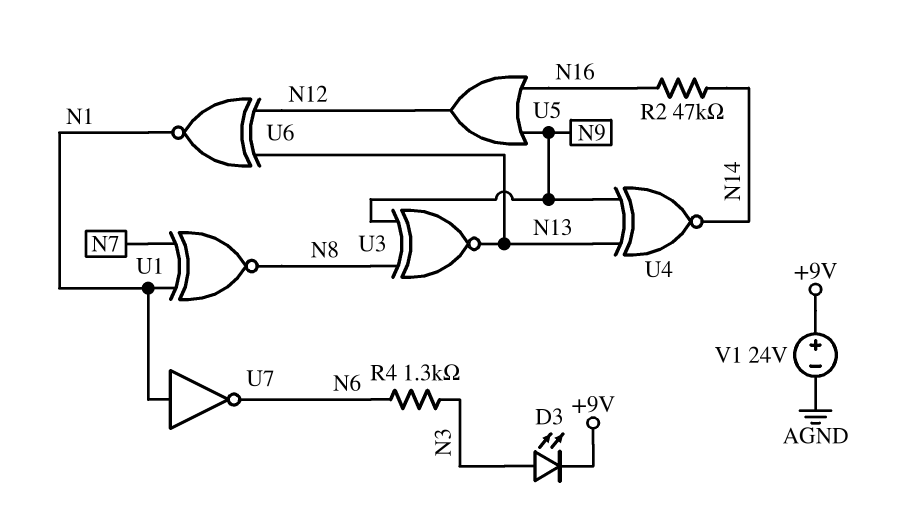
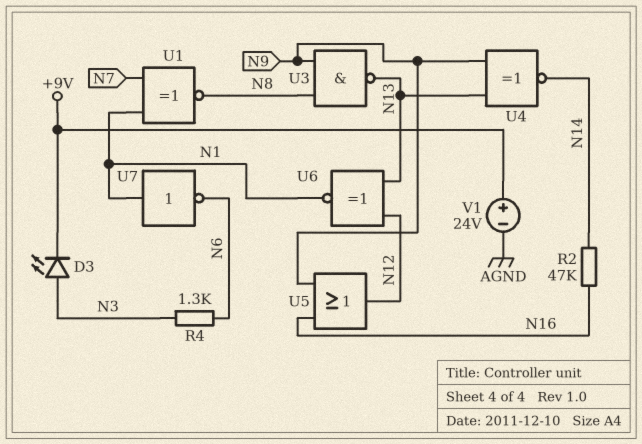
U3: XNOR (in N8, in N9, out N13) -> NAND (in N8, in N9, out N13)

